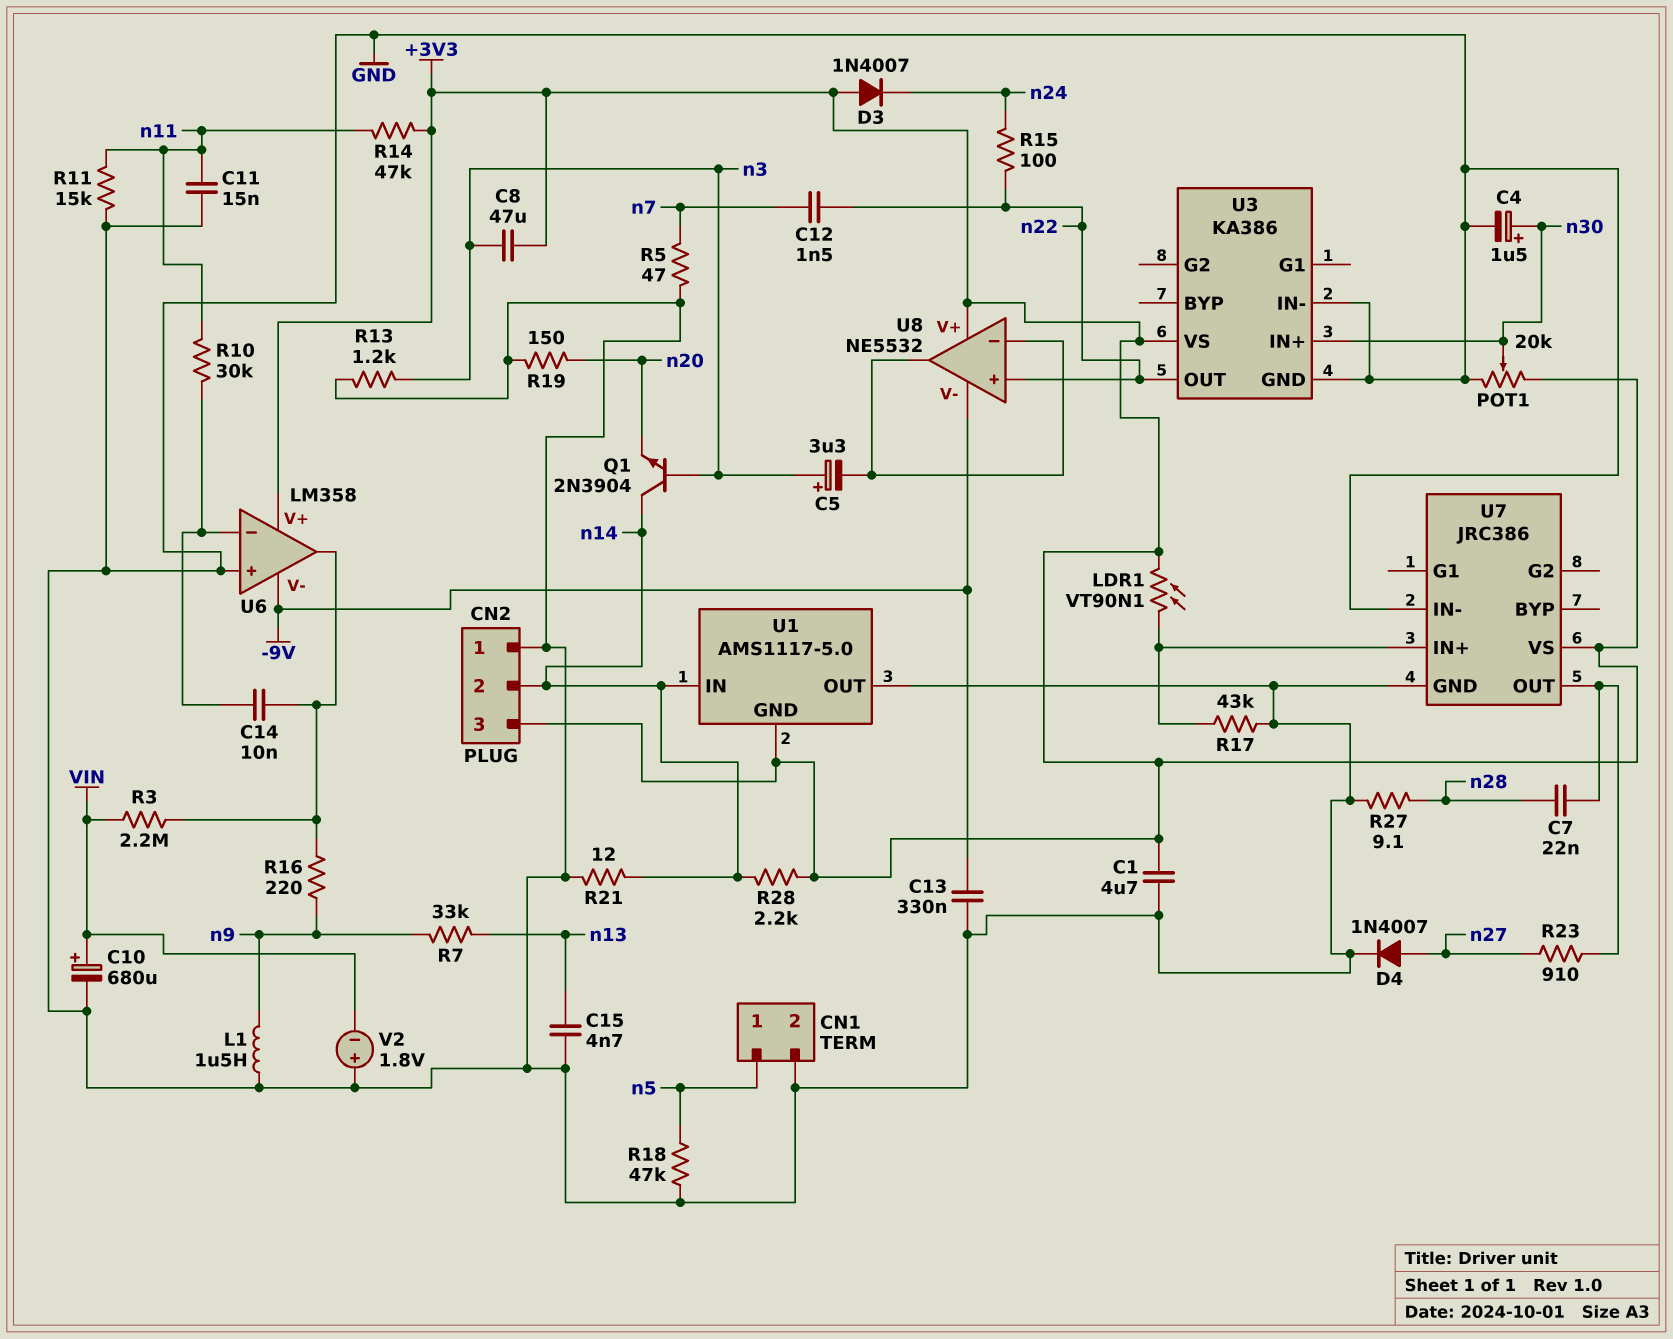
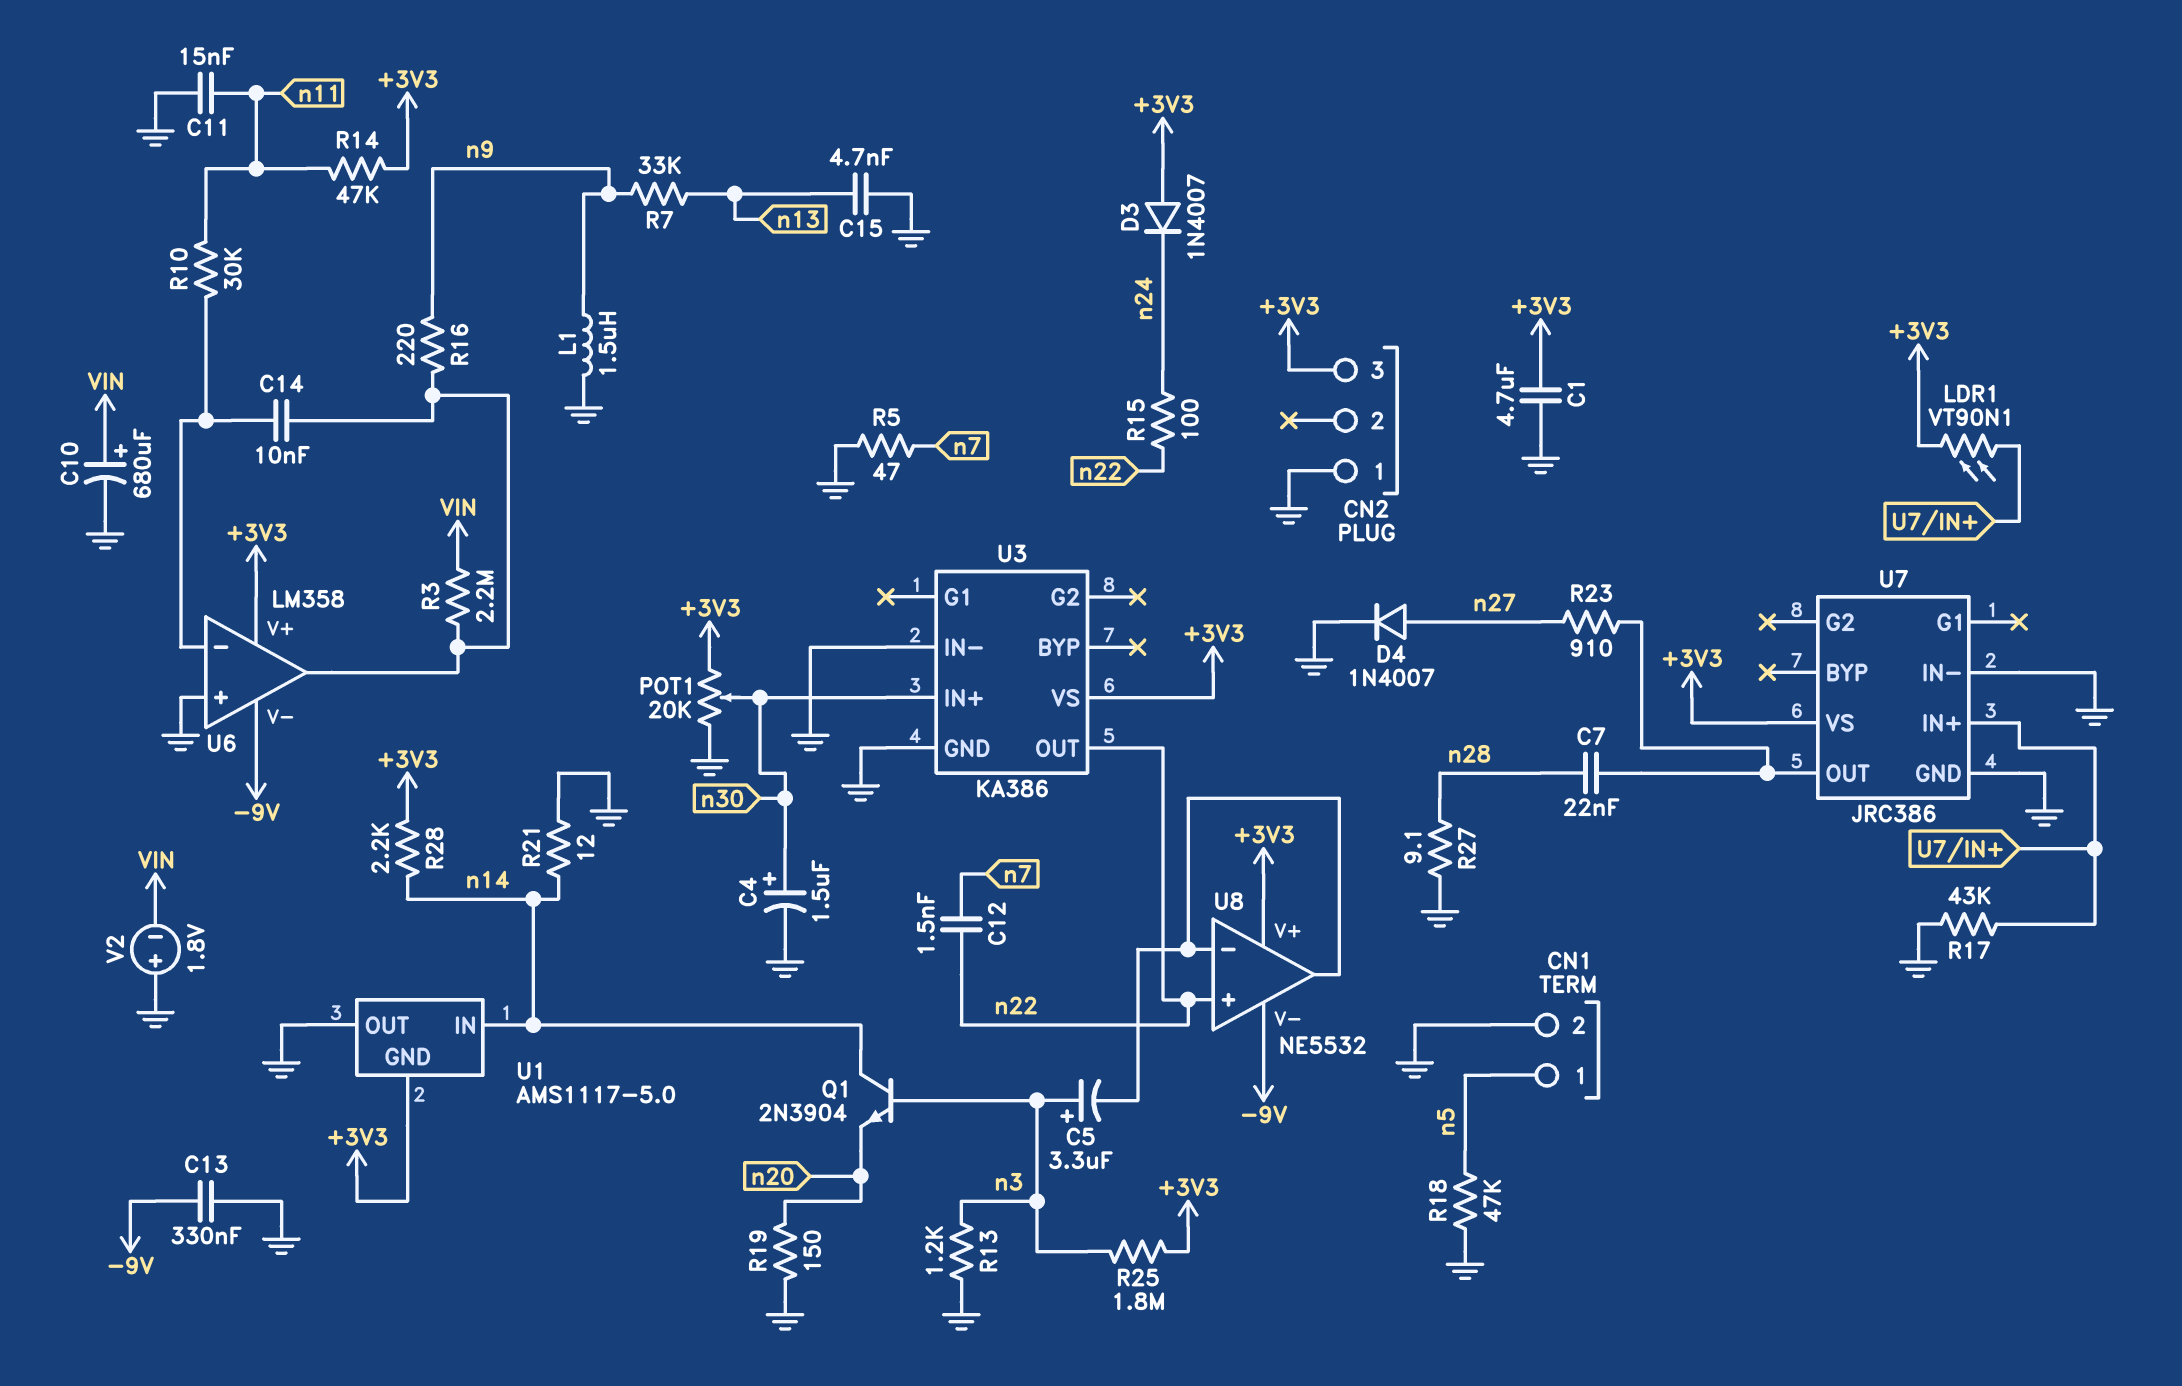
C8: 47uF (+3V3, n3) -> none
CN2 pin 2: n14 -> none
R11: 15k (GND, n11) -> none
R25: none -> 1.8M (+3V3, n3)

